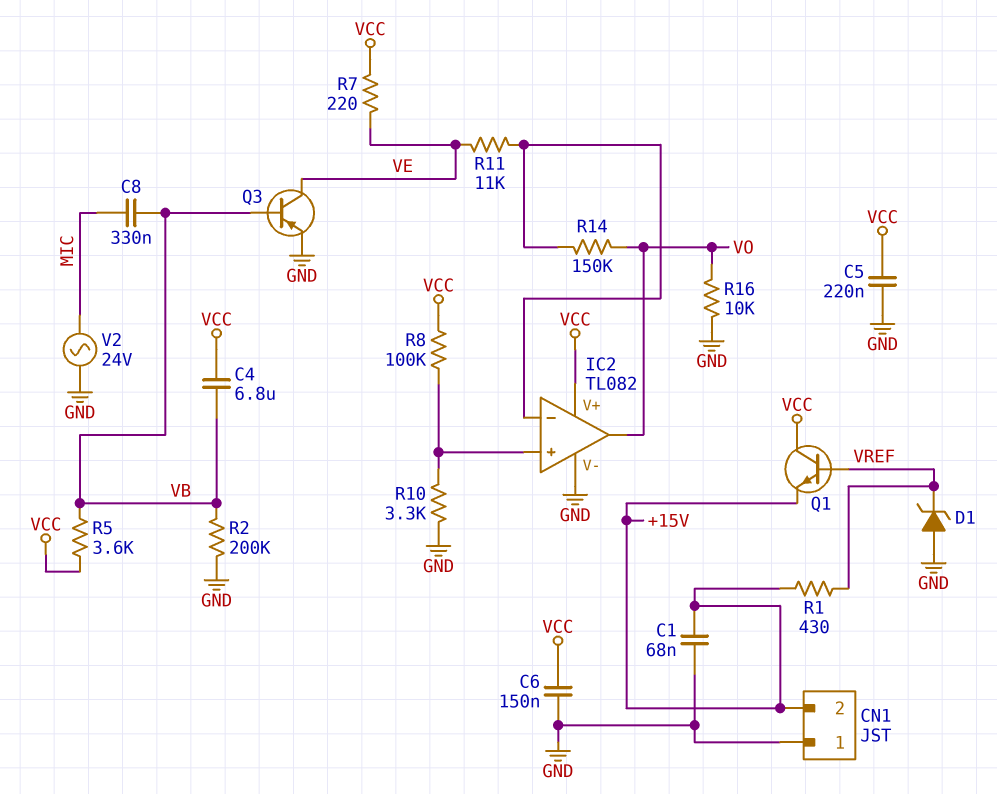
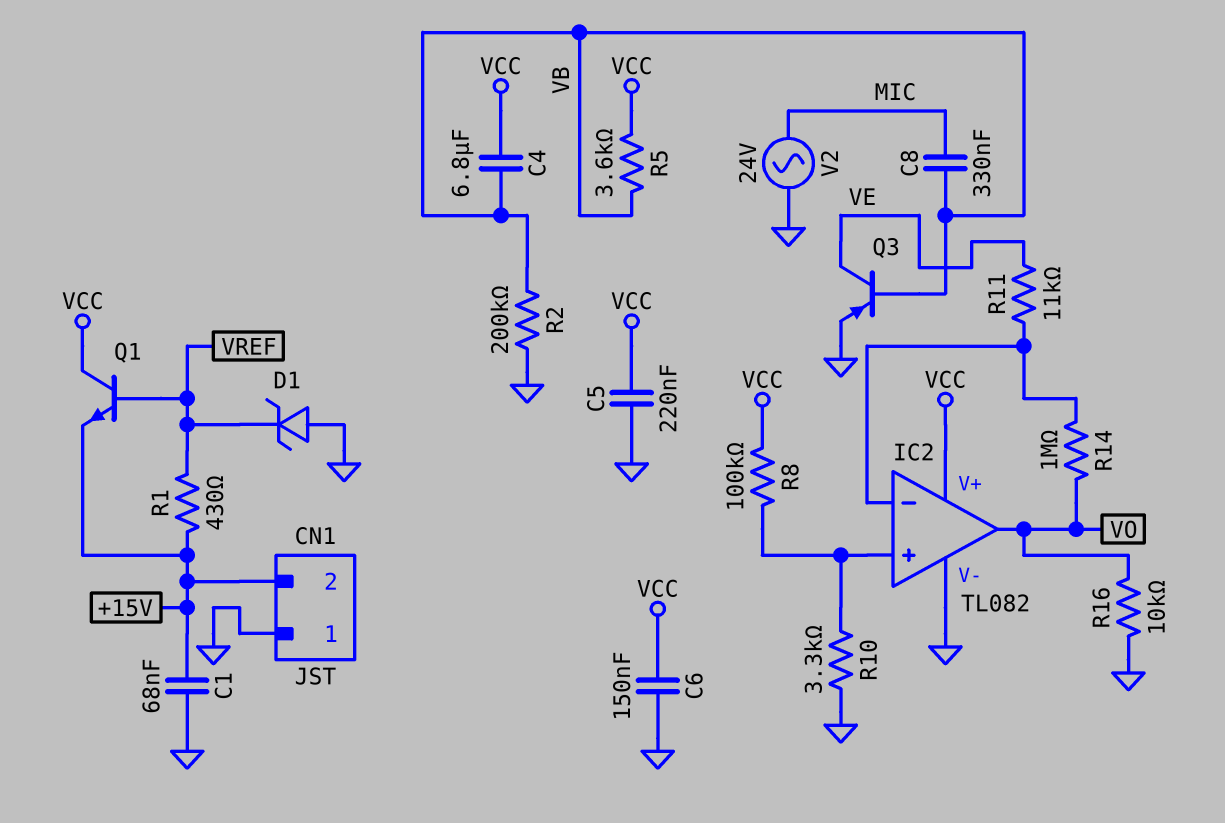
R7: 220 (VCC, VE) -> none
R14: 150k (IC2/in-, VO) -> 1M (IC2/in-, VO)

